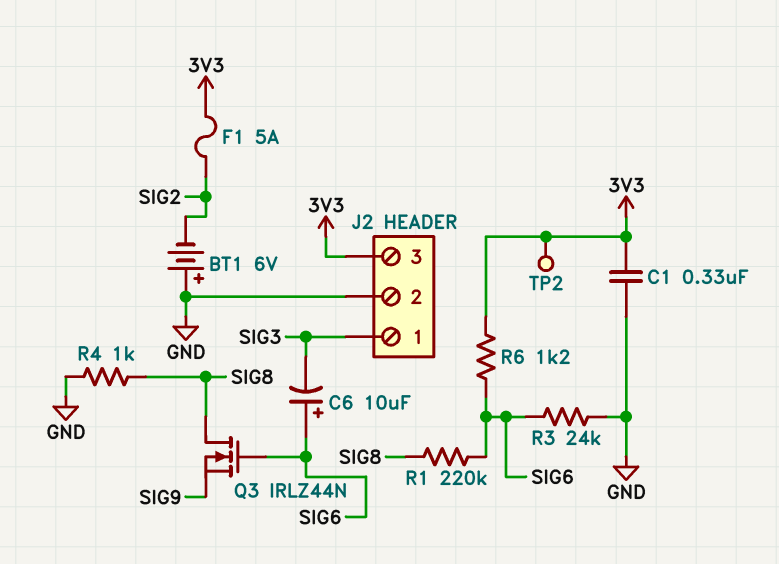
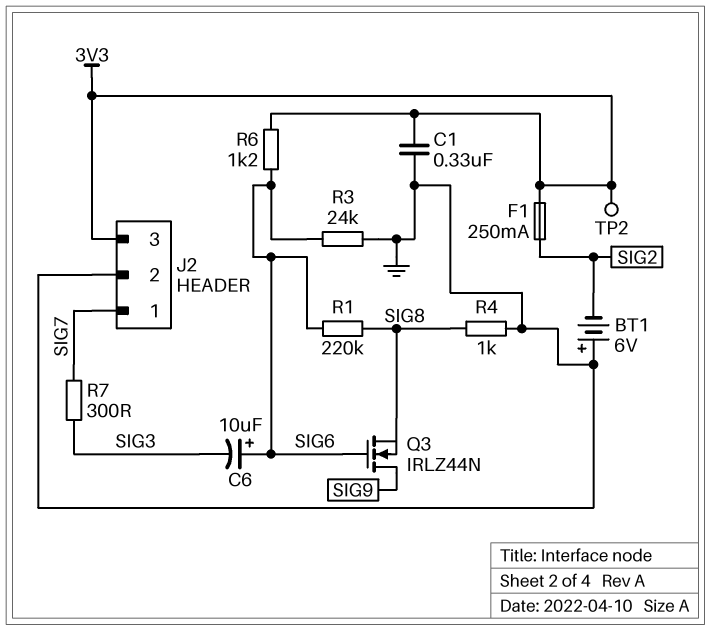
F1: 5A (3V3, SIG2) -> 250mA (3V3, SIG2)
J2 pin 1: SIG3 -> SIG7
Q3: NMOS IRLZ44N (G SIG6, D SIG8, S SIG9) -> NMOS IRLZ44N (G SIG6, D SIG9, S SIG8)
R7: none -> 300 (SIG3, SIG7)

